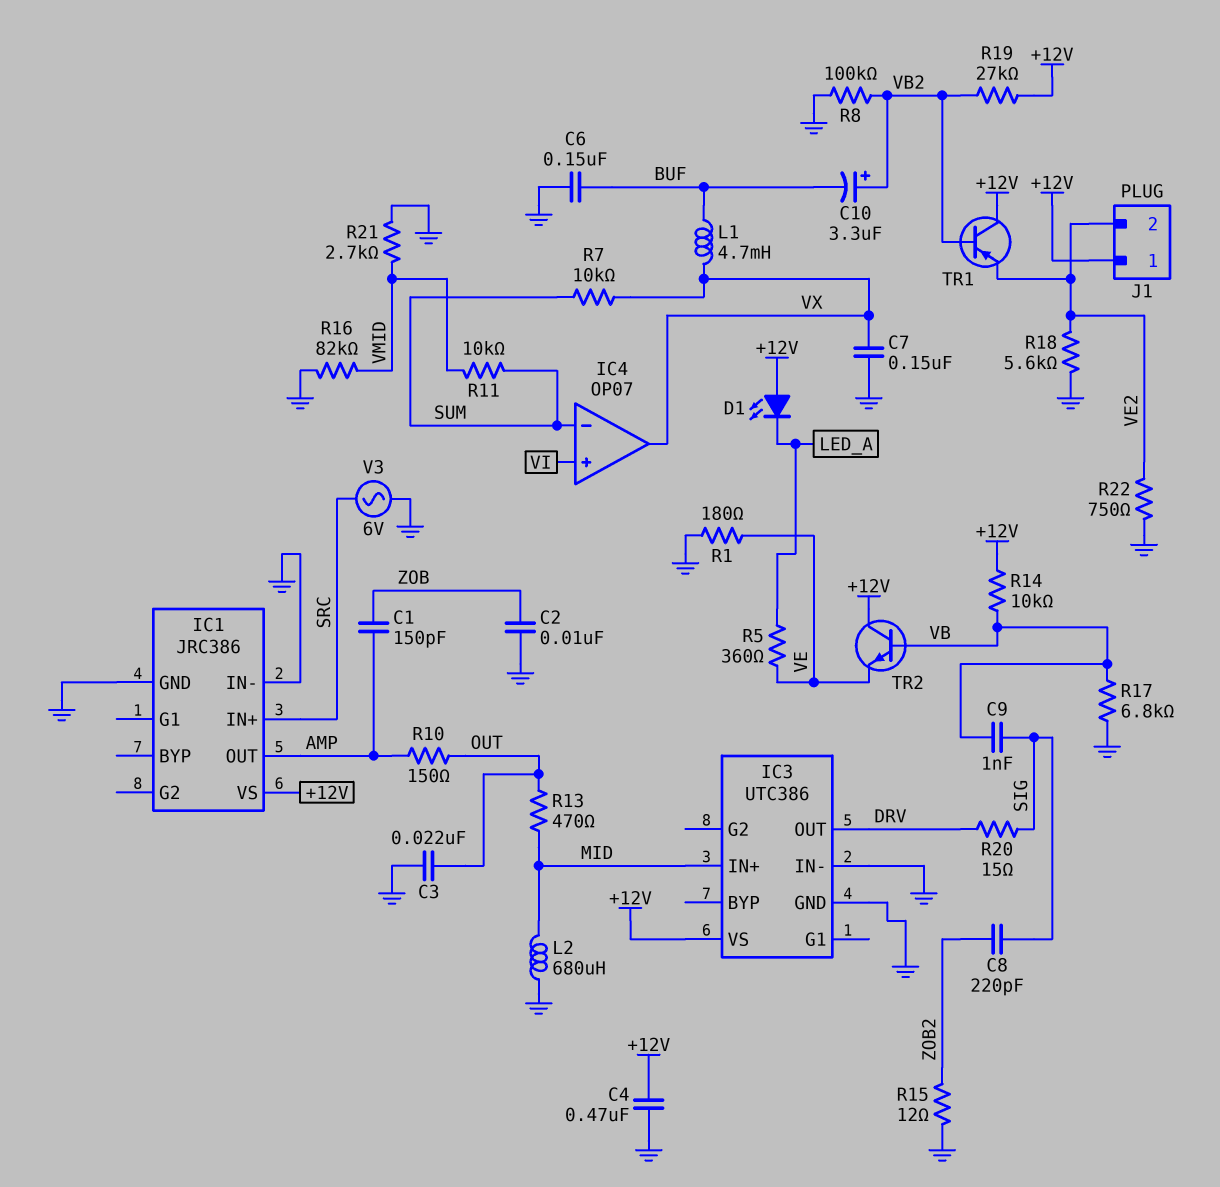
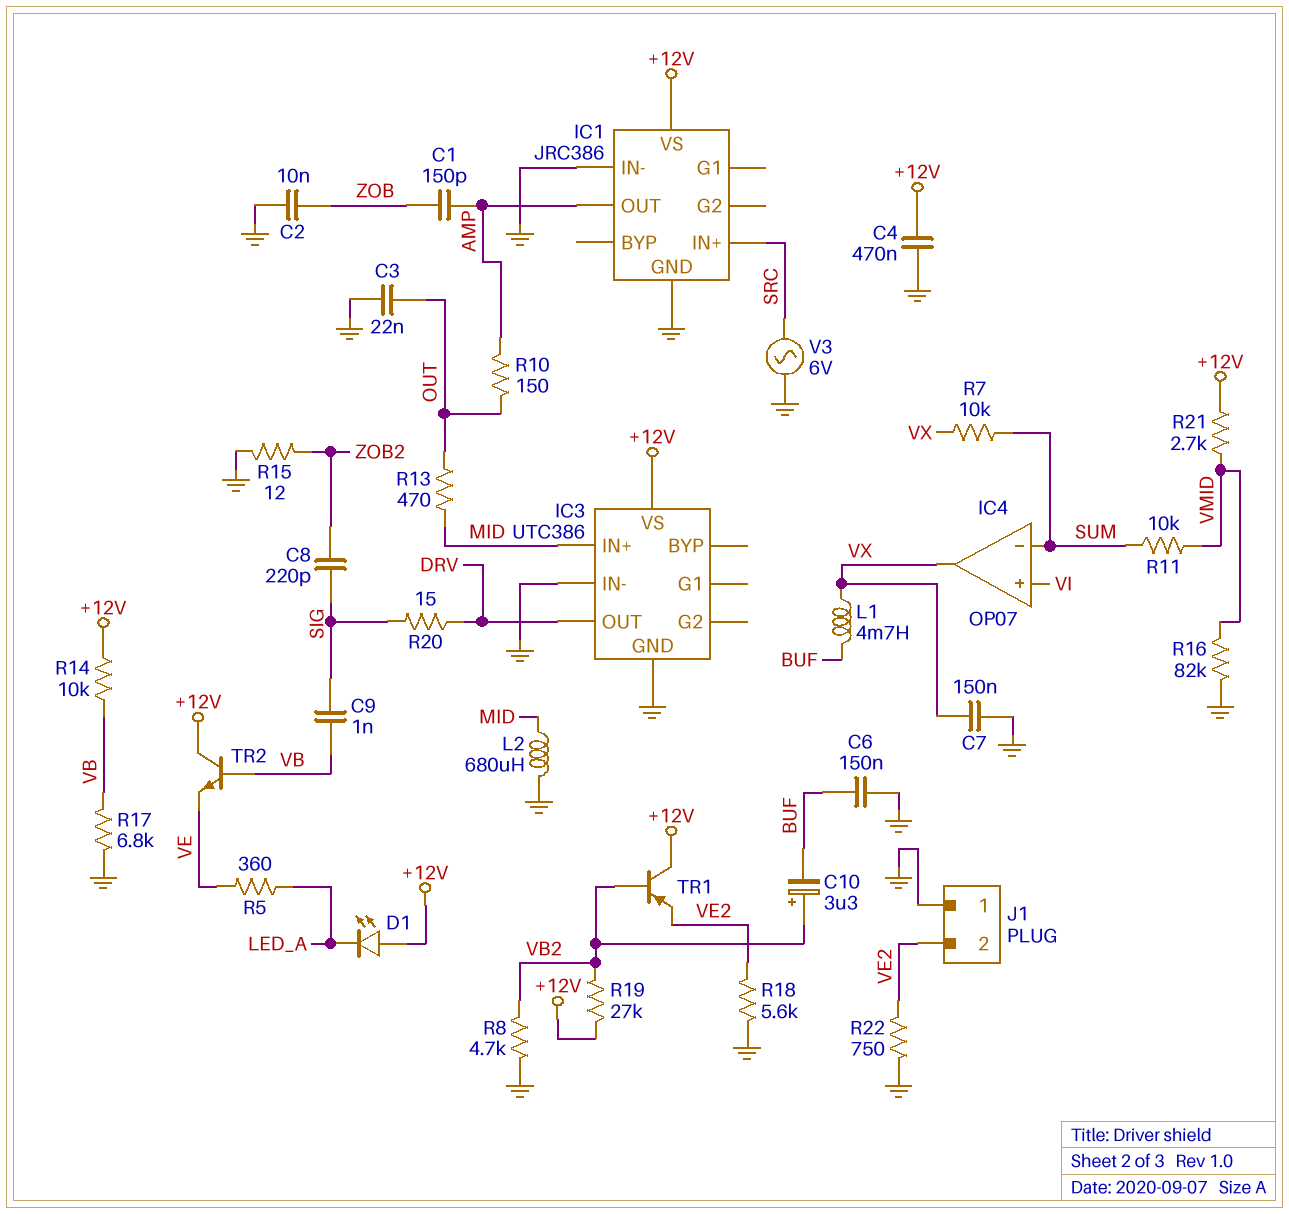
J1 pin 1: +12V -> GND
R1: 180 (GND, VE) -> none
R8: 100k (GND, VB2) -> 4.7k (GND, VB2)
R21: 2.7k (GND, VMID) -> 2.7k (+12V, VMID)

